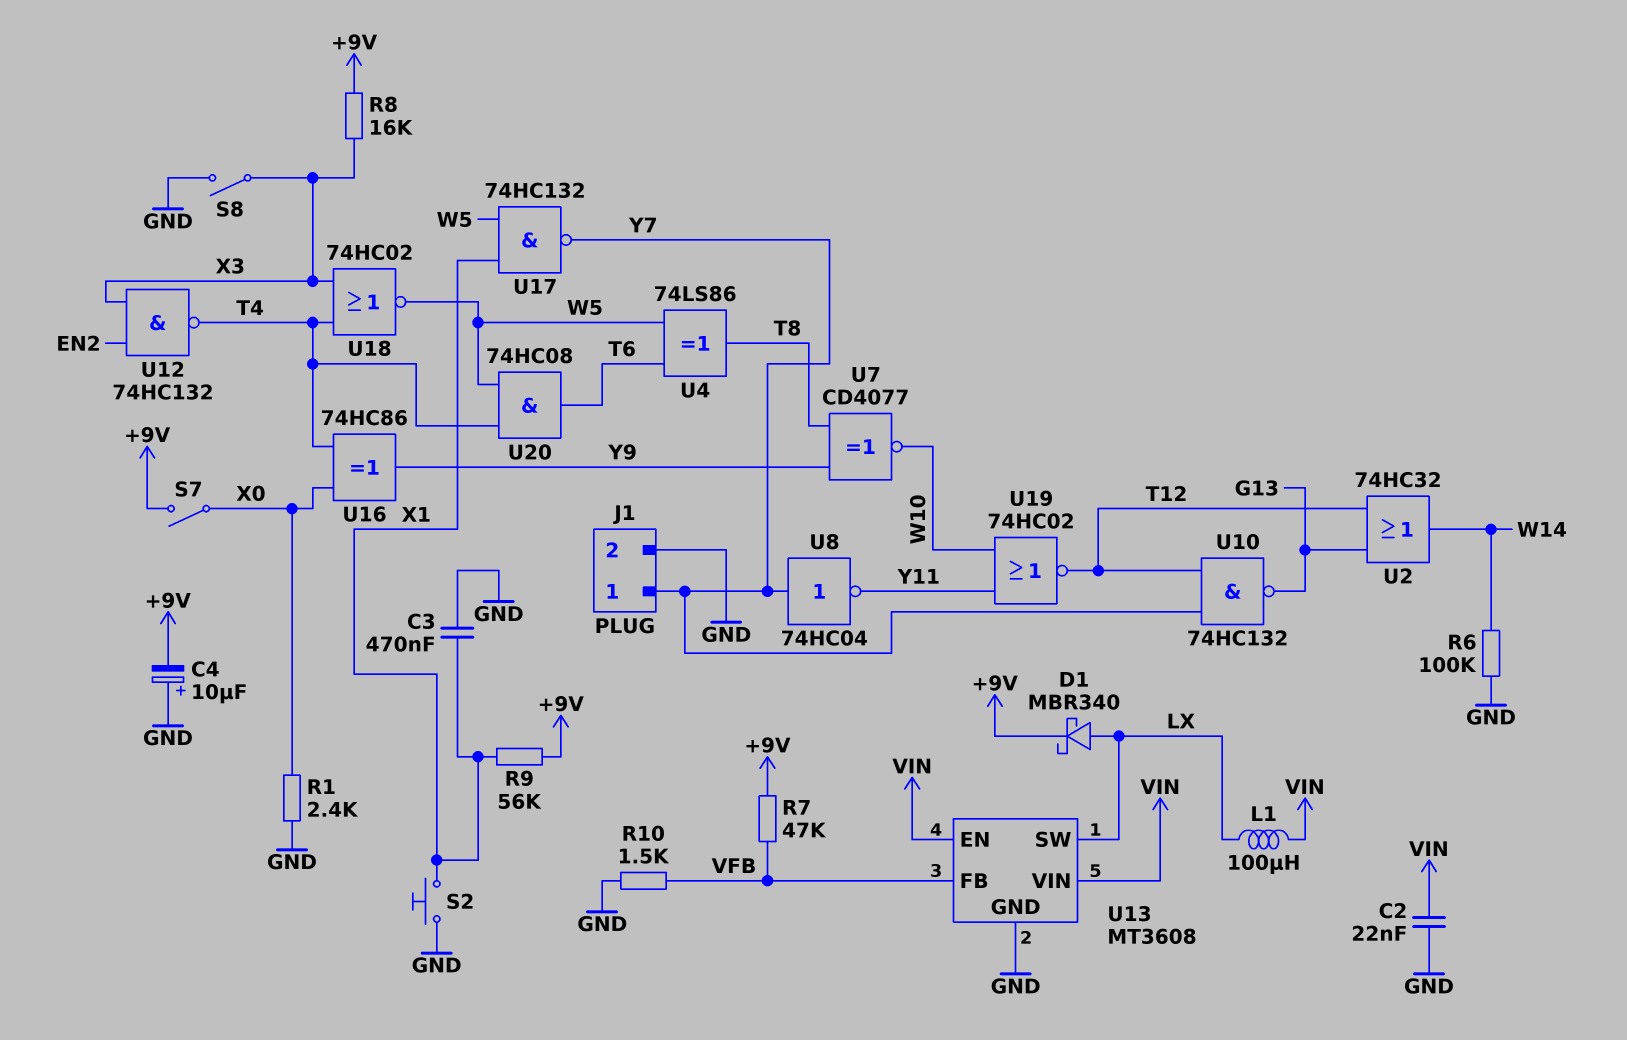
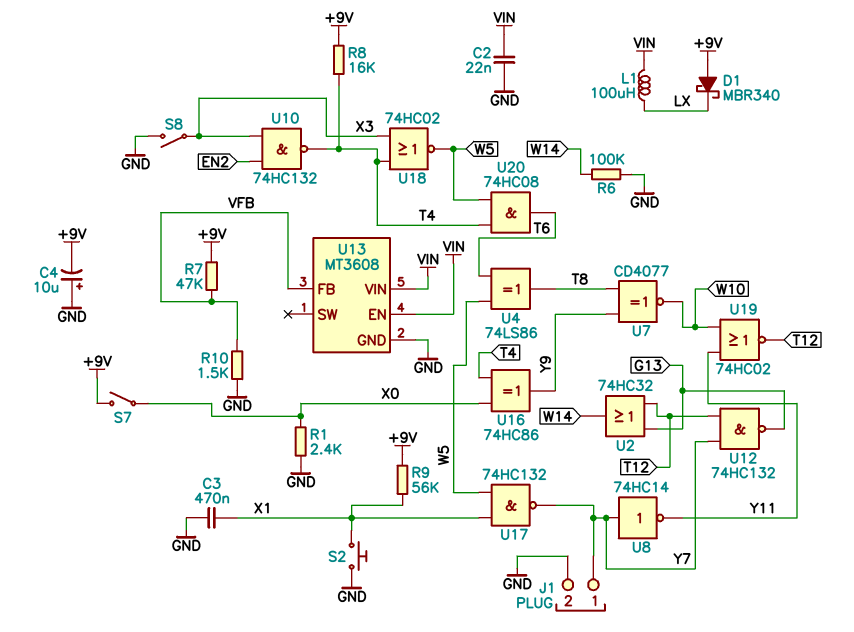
D1: schottky MBR340 (A LX, K +9V) -> schottky MBR340 (A +9V, K LX)
R8: 16k (+9V, X3) -> 16k (+9V, T4)
U8: NOT 74HC04 (in Y7, out Y11) -> NOT 74HC14 (in Y7, out Y11)
U10: NAND 74HC132 (in T12, in Y7, out G13) -> NAND 74HC132 (in EN2, in X3, out T4)
U12: NAND 74HC132 (in EN2, in X3, out T4) -> NAND 74HC132 (in T12, in Y7, out G13)
U13 pin SW: LX -> none

